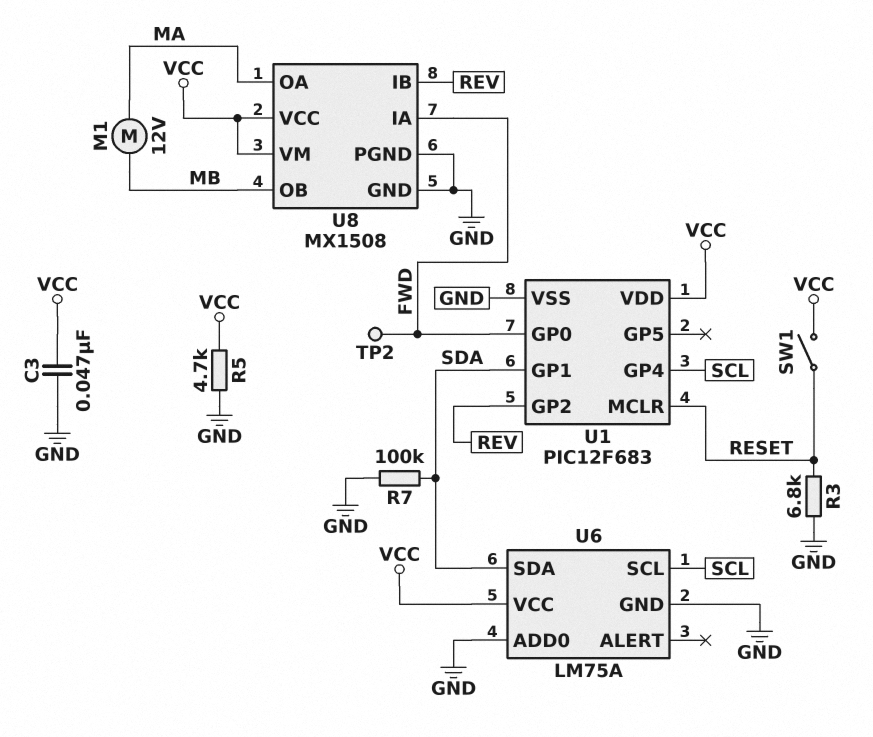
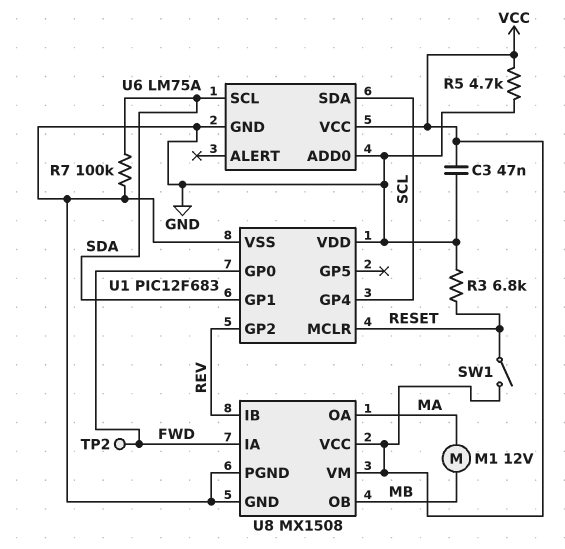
U1 pin VDD: VCC -> GND
U6 pin SCL: SCL -> SDA
U6 pin SDA: SDA -> SCL

